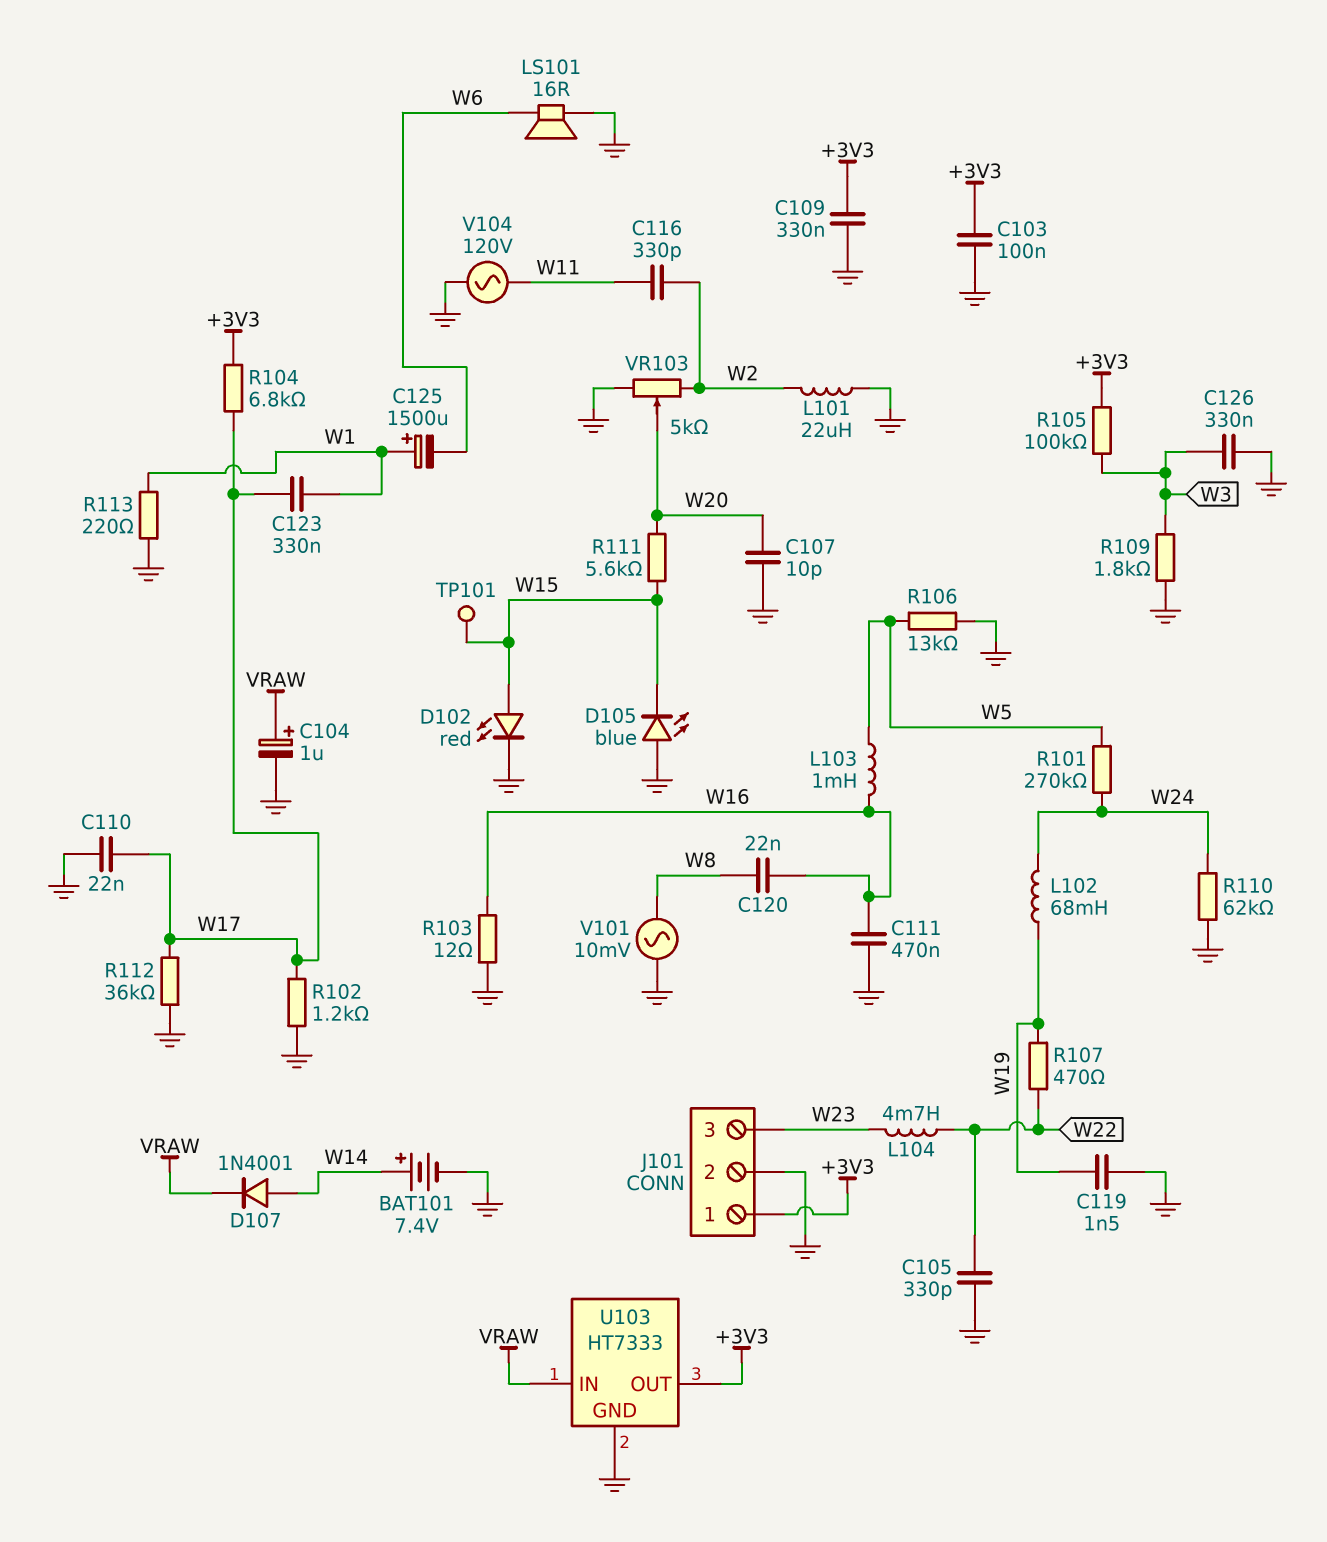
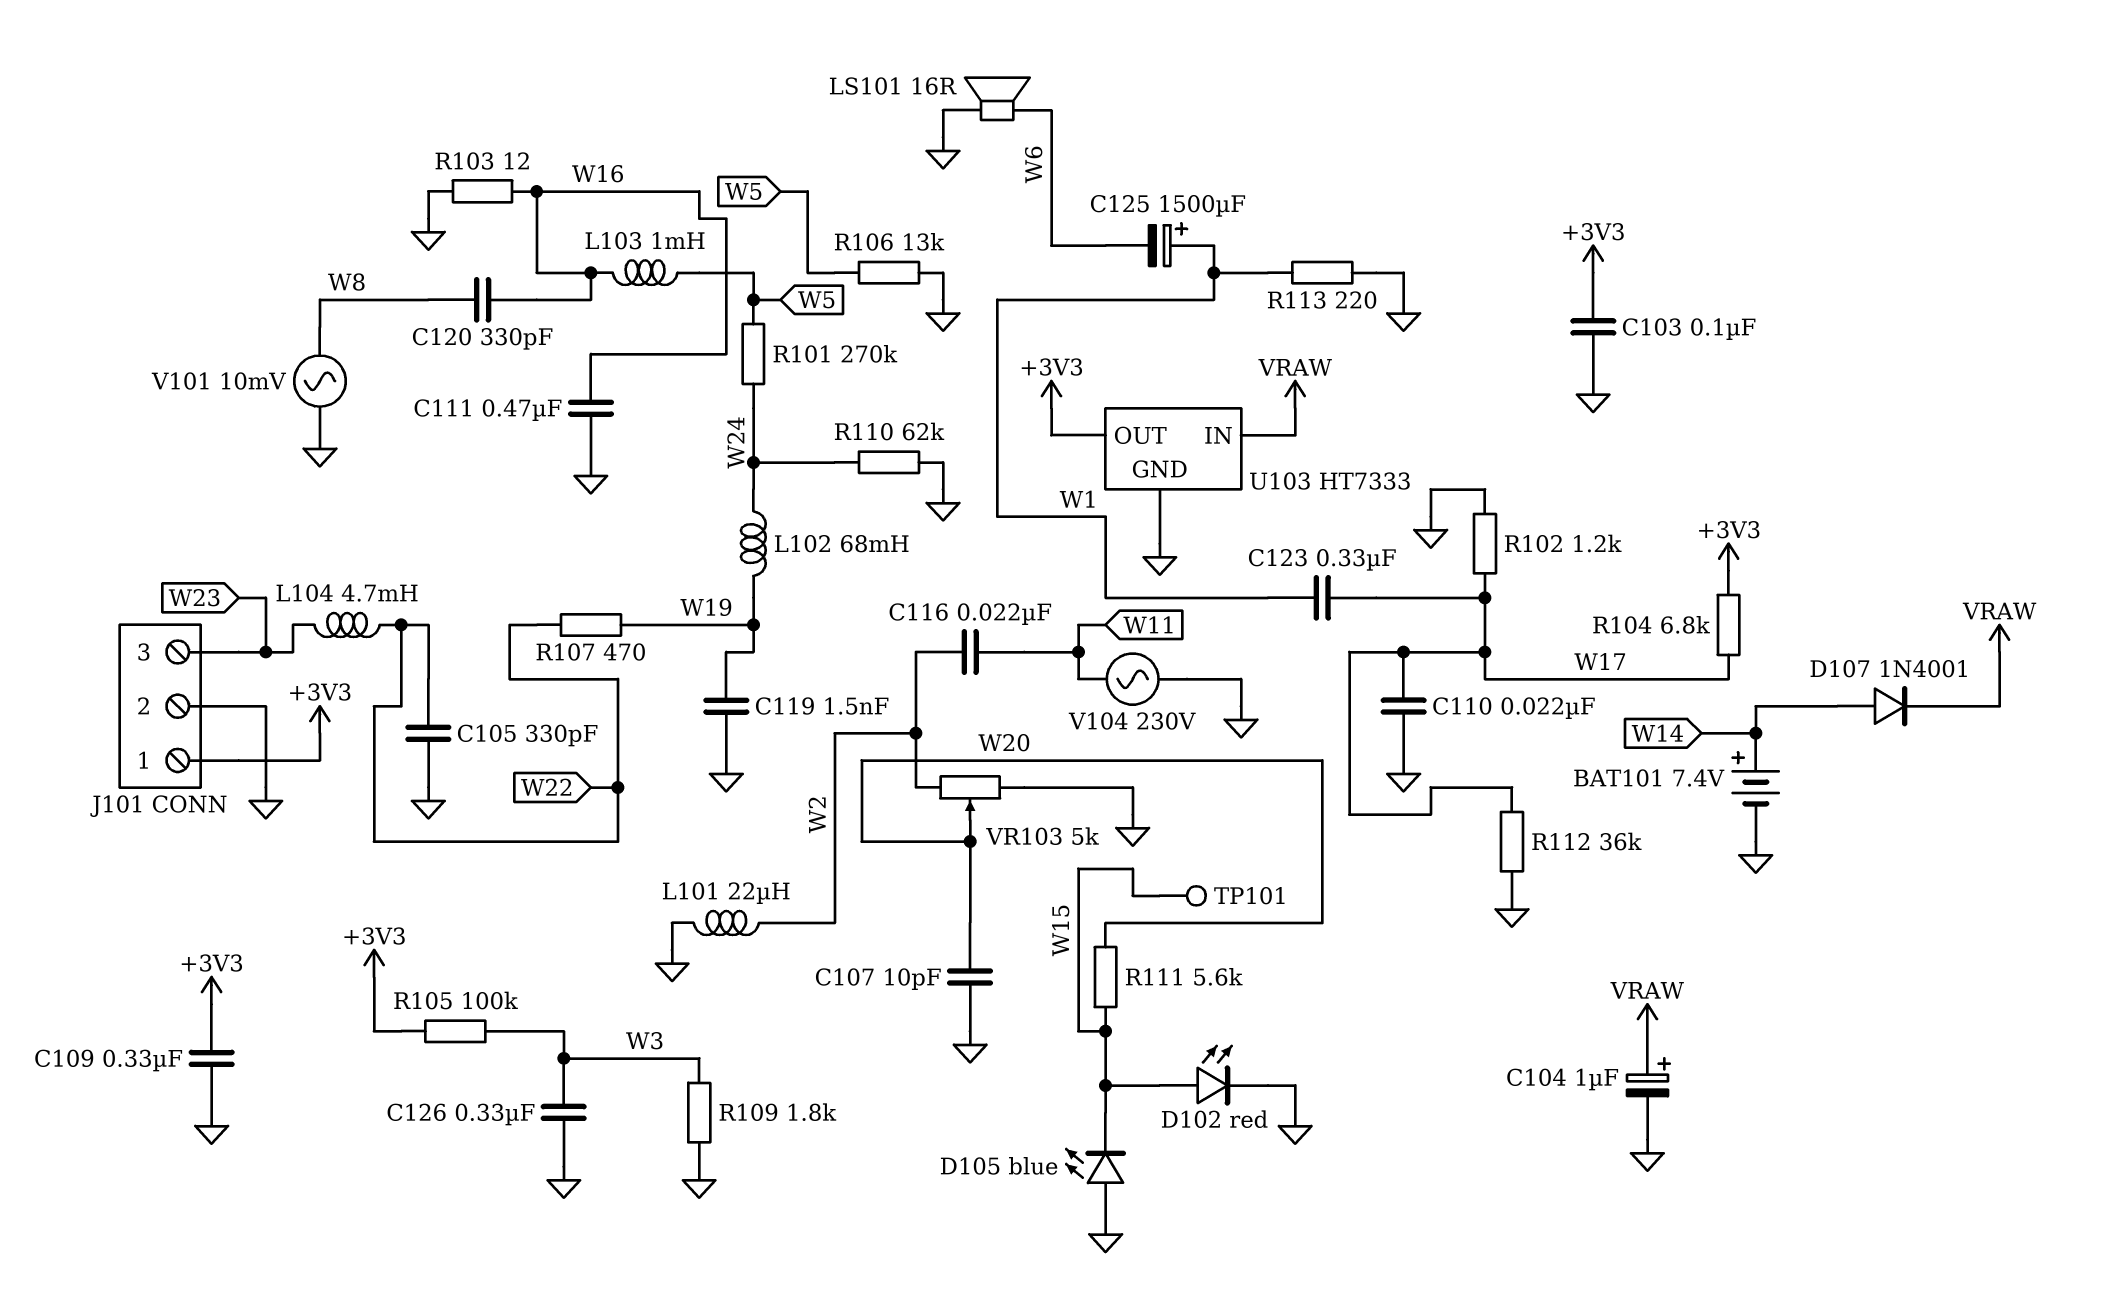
C116: 330pF (W2, W11) -> 22nF (W2, W11)
C120: 22nF (W8, W16) -> 330pF (W8, W16)
V104: AC 120V (GND, W11) -> AC 230V (GND, W11)

